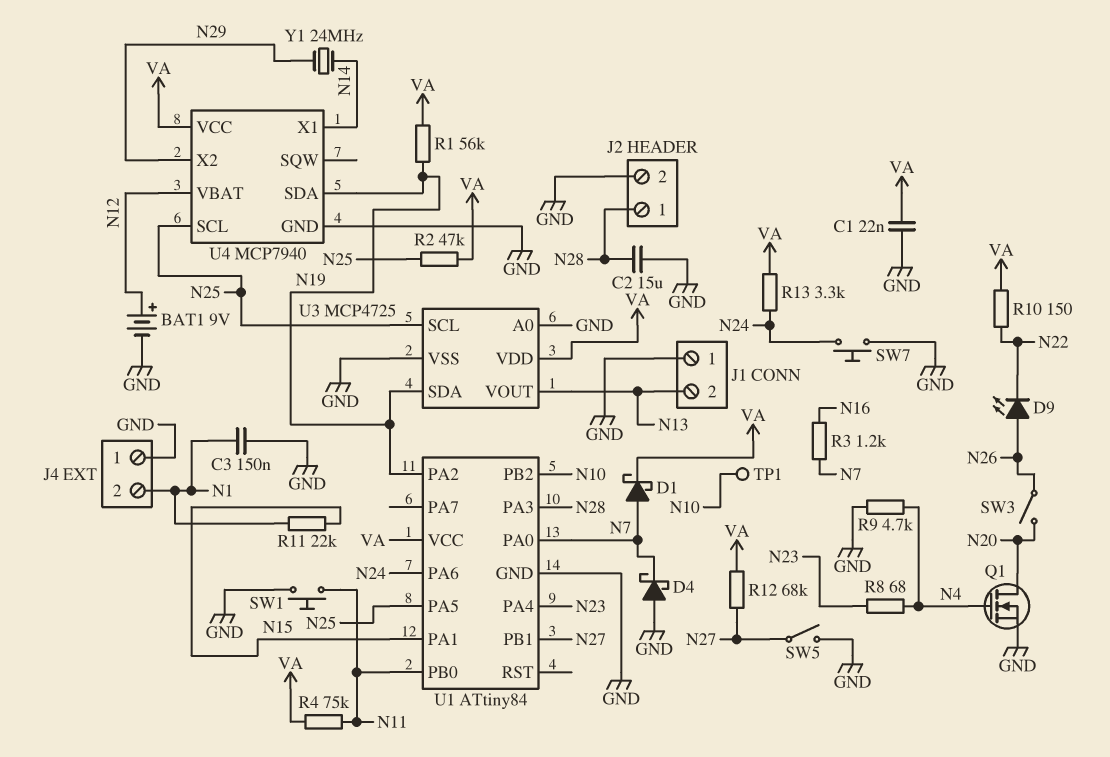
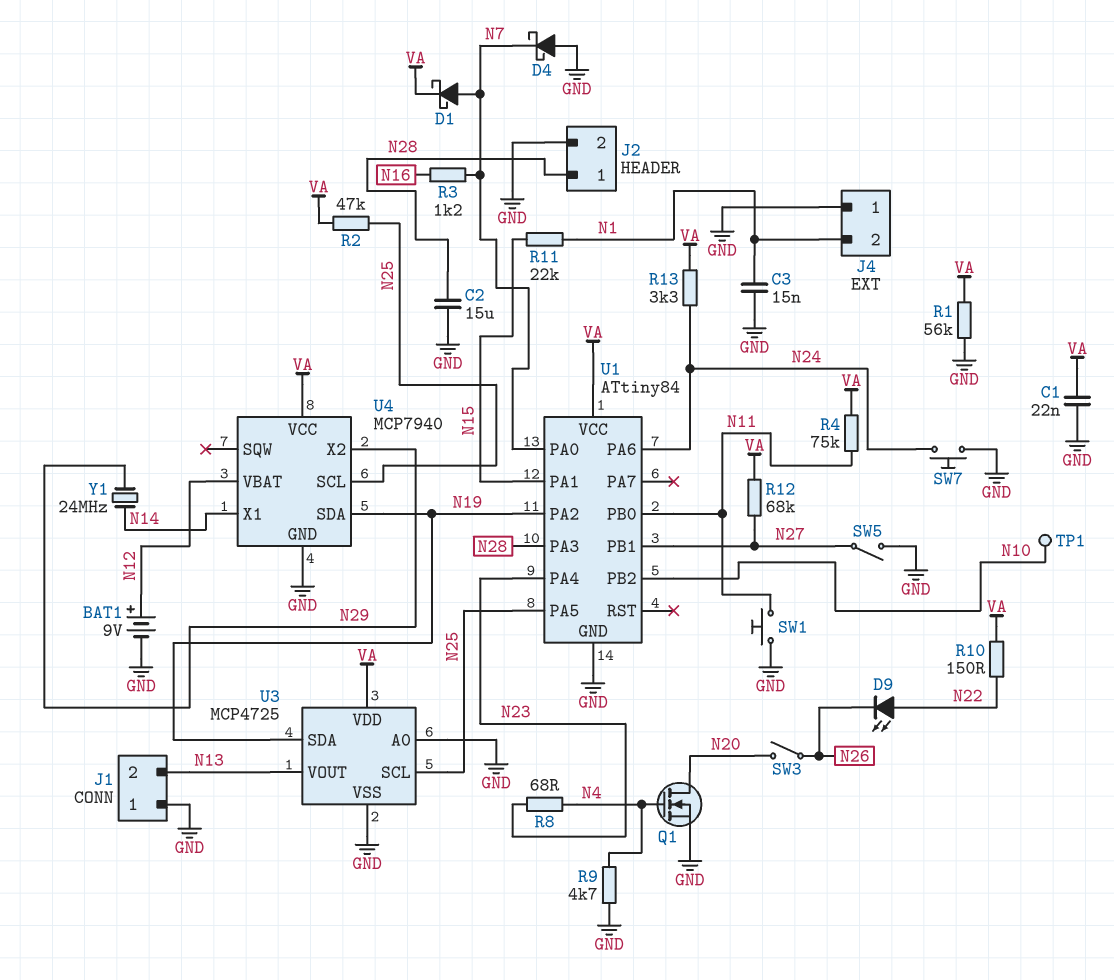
C3: 150nF (GND, N1) -> 15nF (GND, N1)
D9: LED (A N26, K N22) -> LED (A N22, K N26)
R1: 56k (N19, VA) -> 56k (GND, VA)

